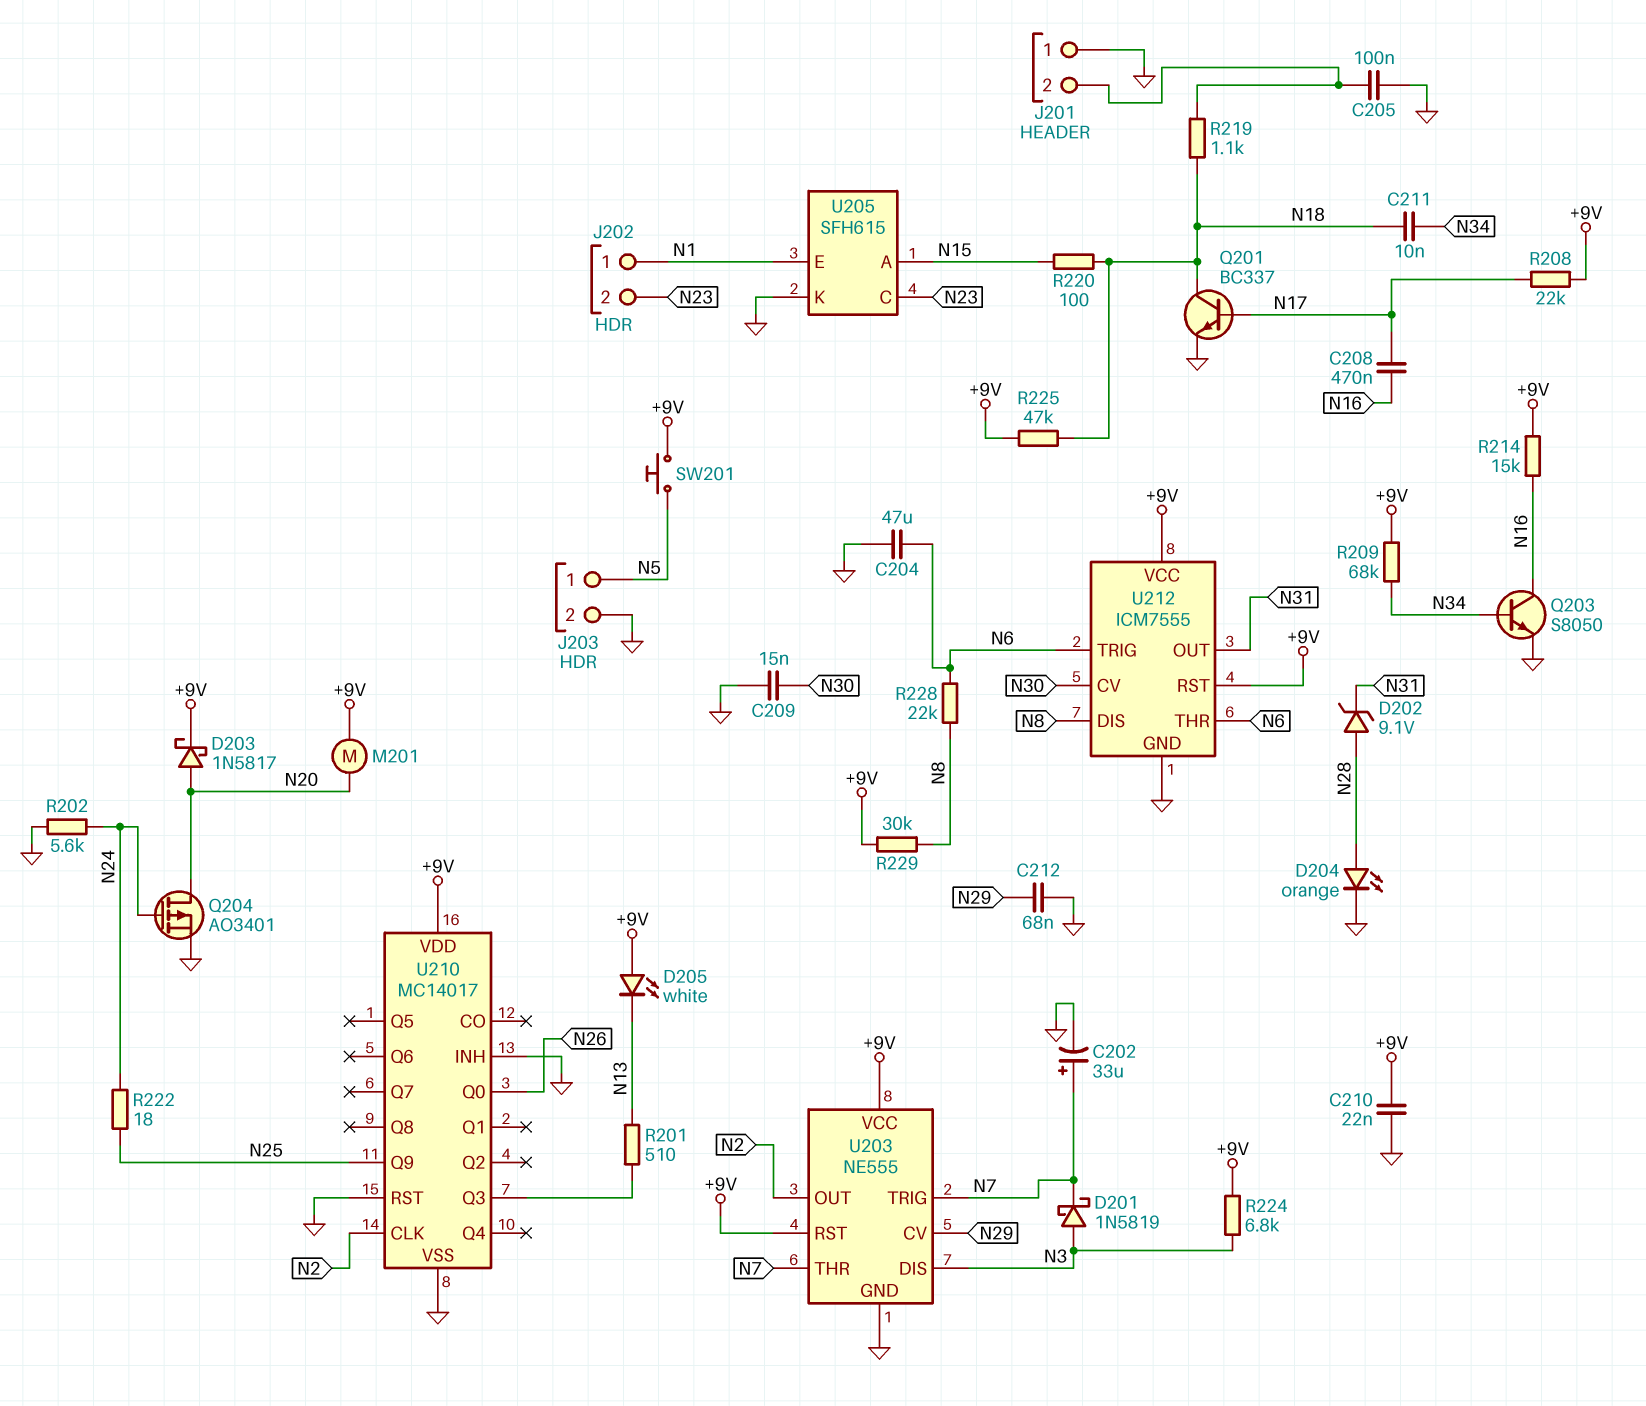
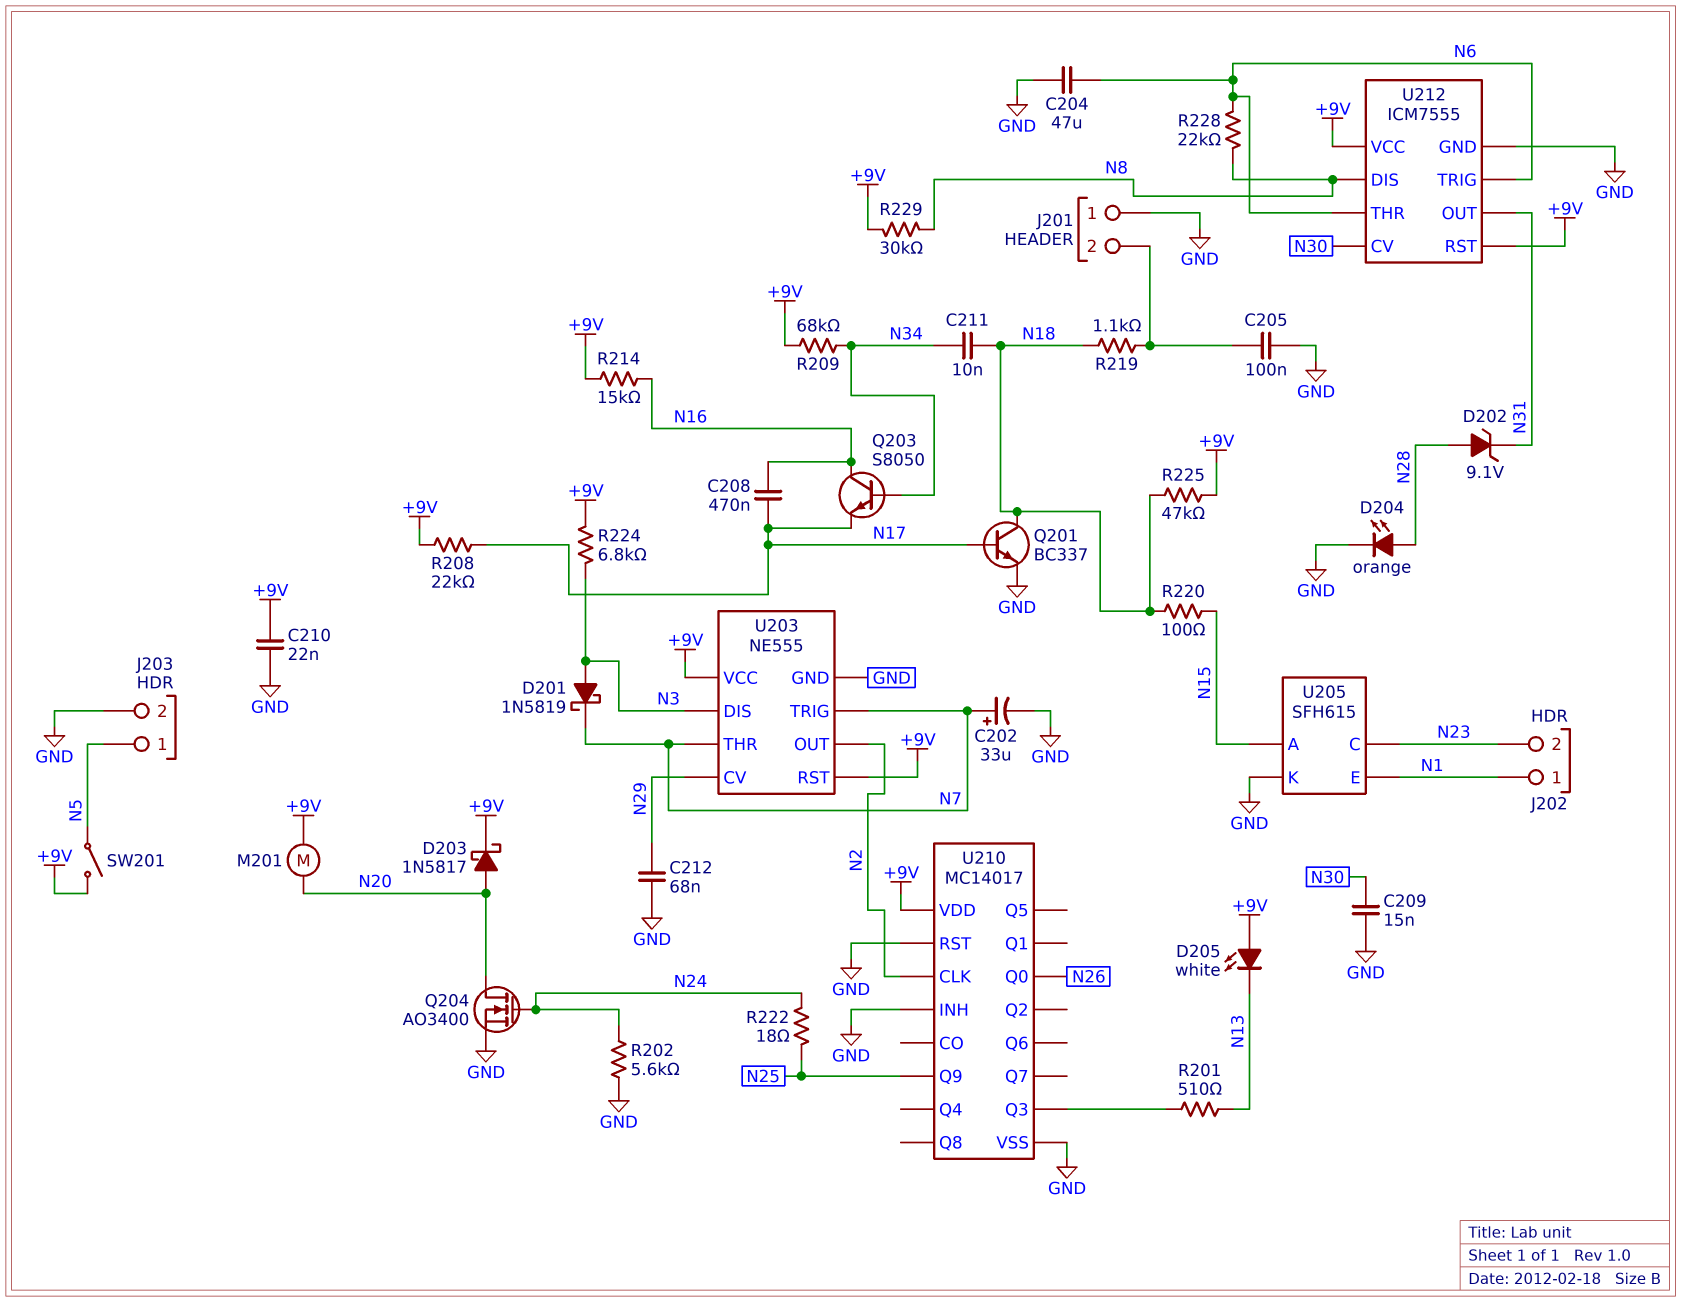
Q203: NPN S8050 (B N34, C N16, E GND) -> NPN S8050 (B N34, C N16, E N17)
Q204: PMOS AO3401 (G N24, D N20, S GND) -> NMOS AO3400 (G N24, D N20, S GND)
SW201: button (+9V, N5) -> switch (+9V, N5)

